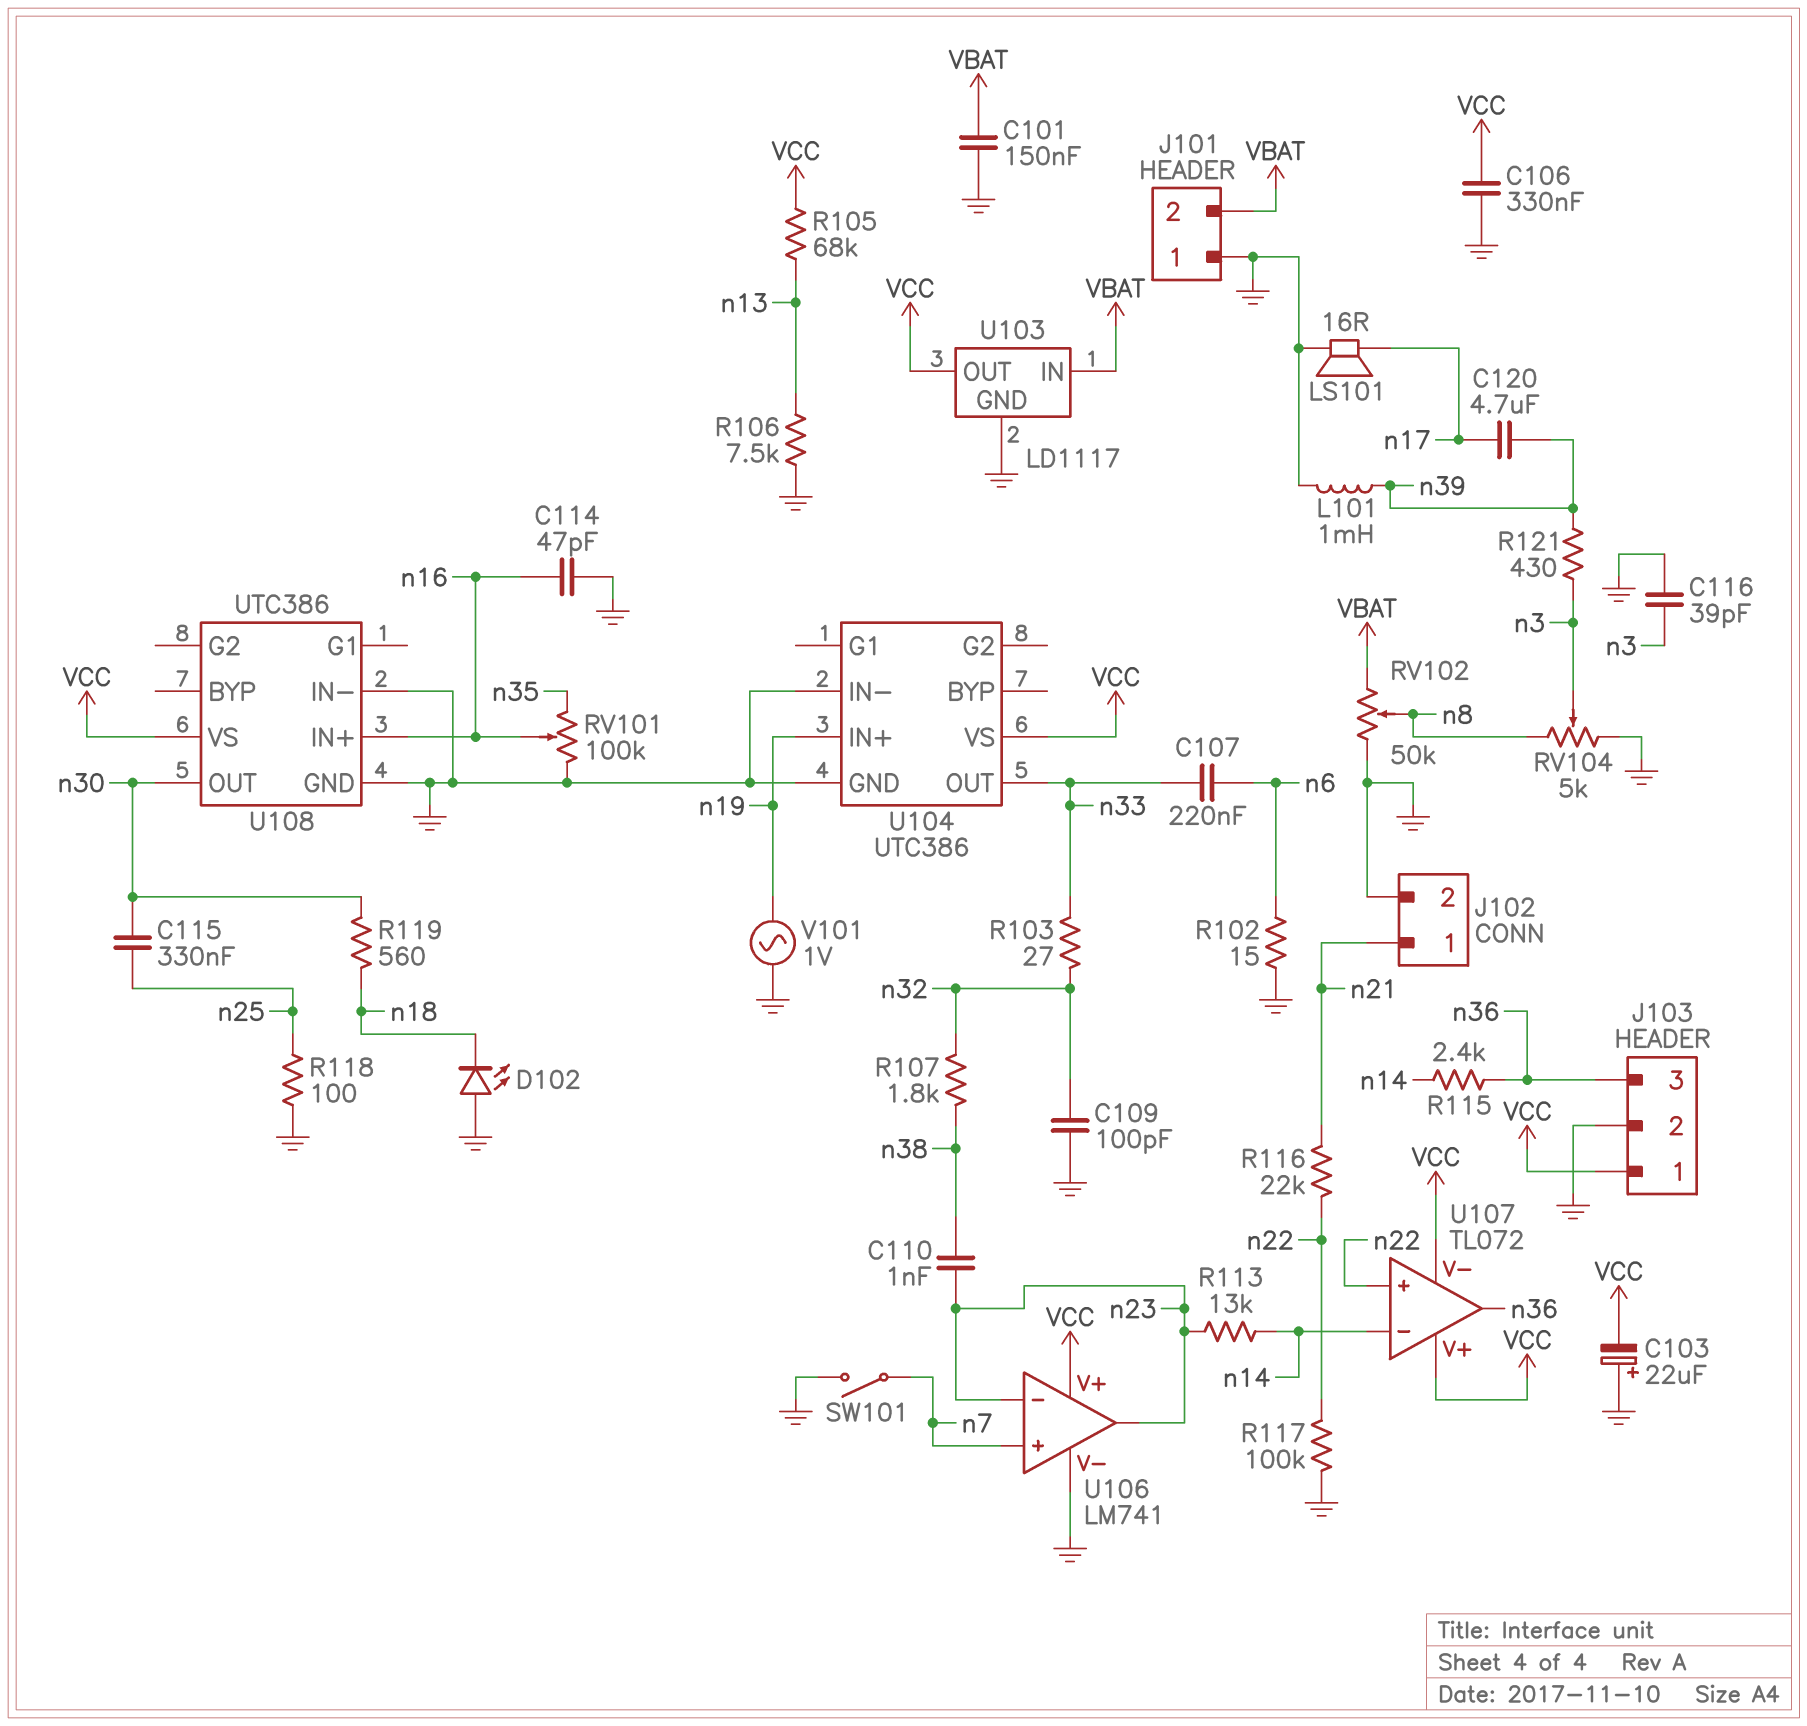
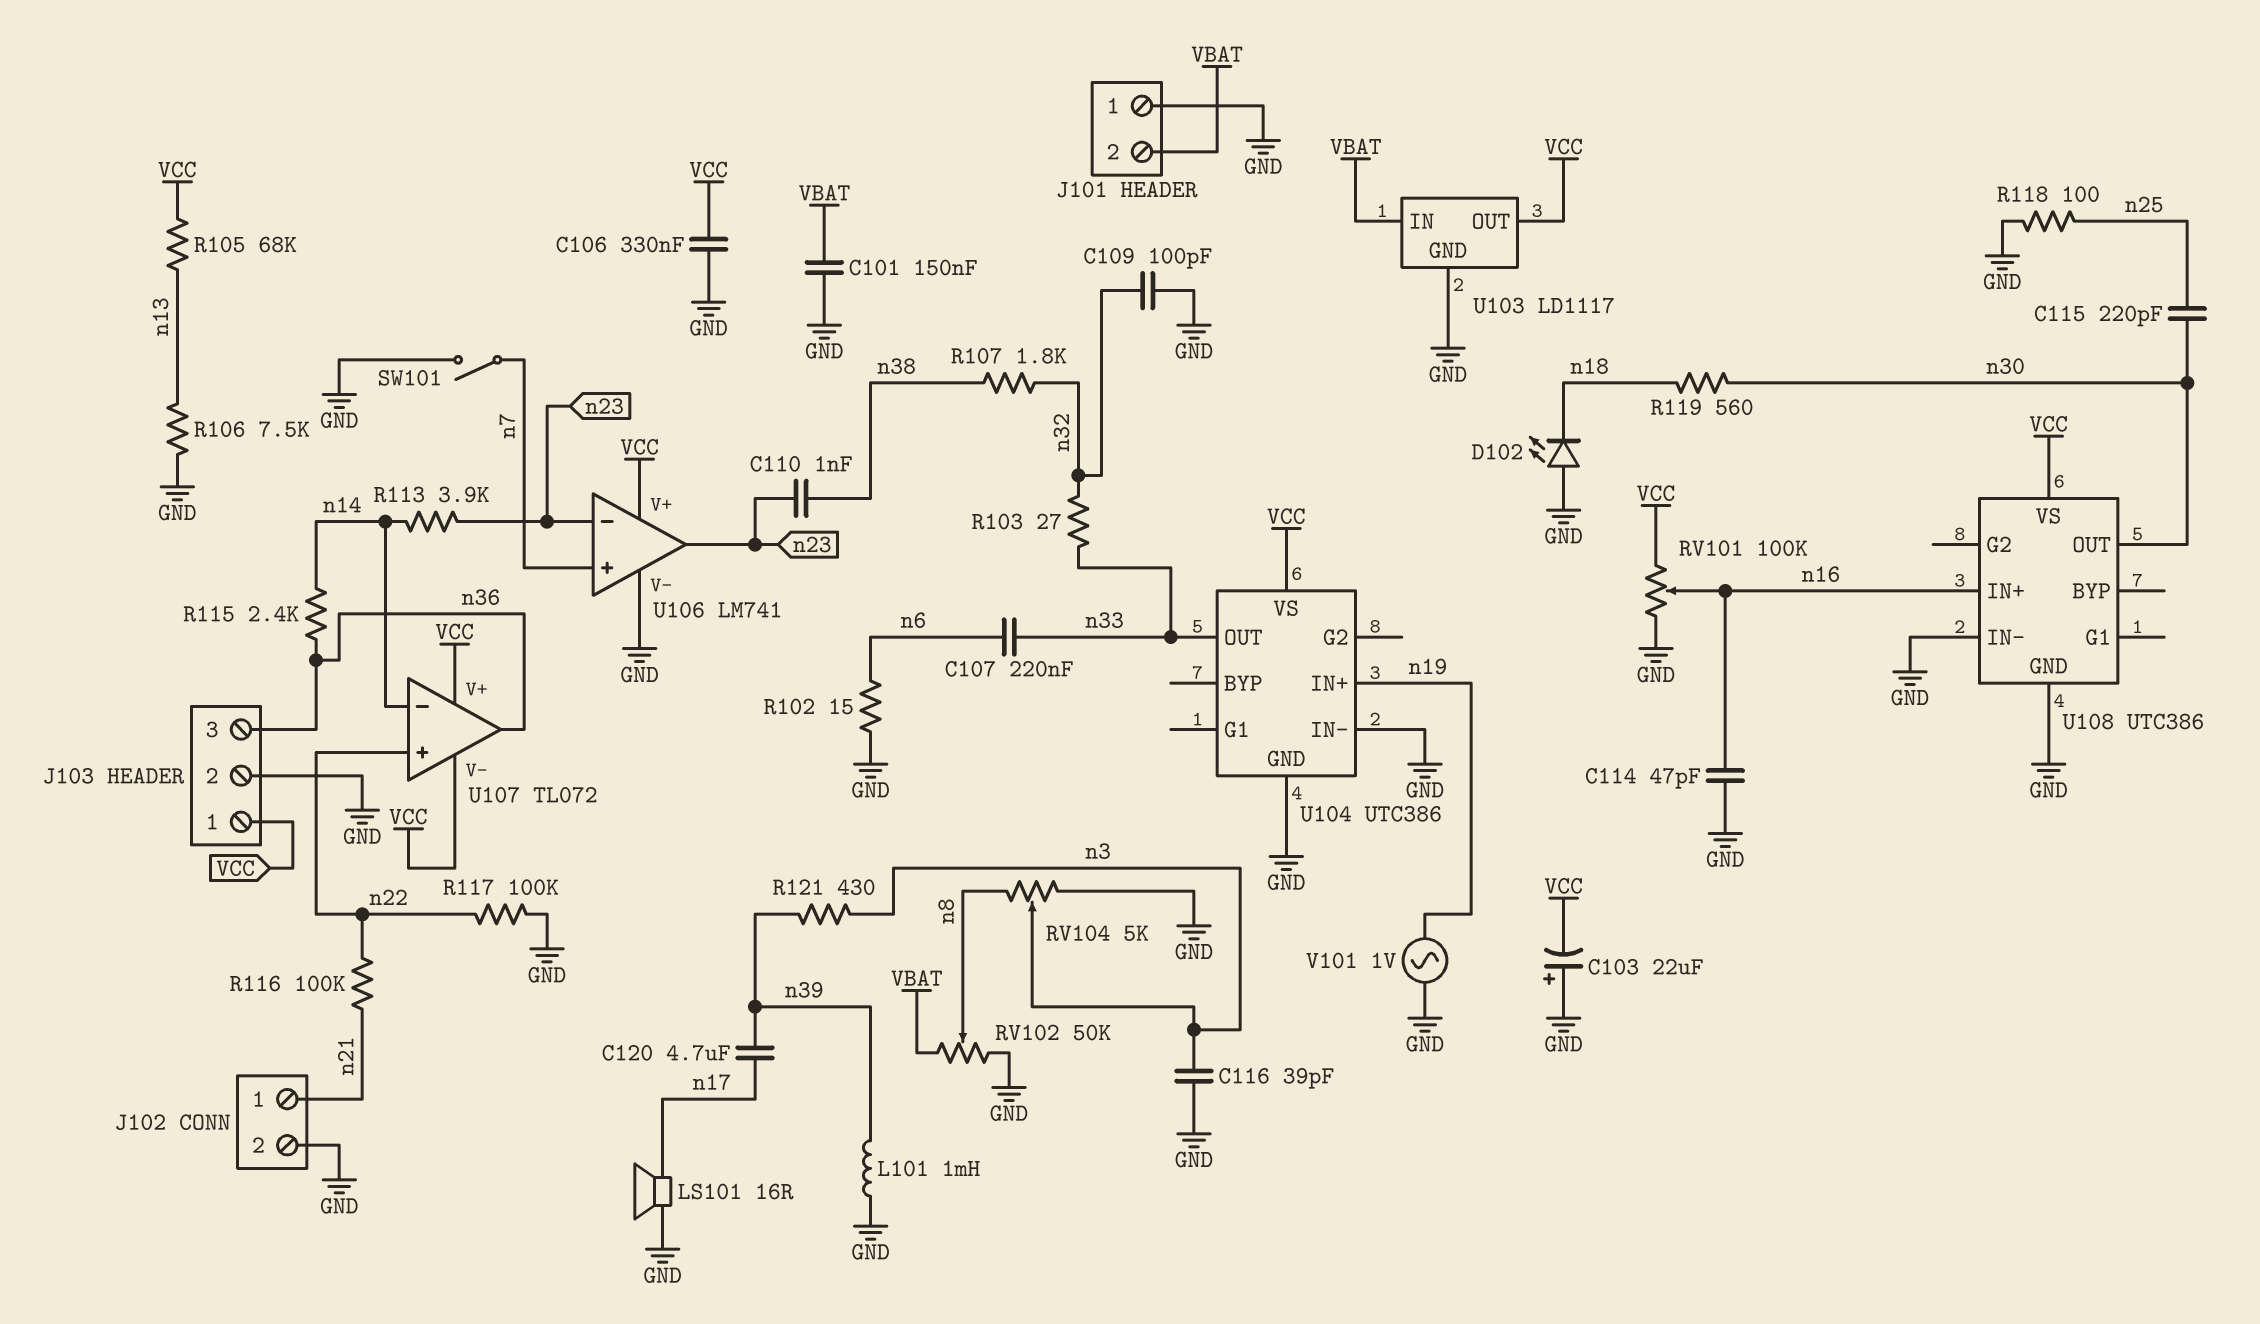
C115: 330nF (n25, n30) -> 220pF (n25, n30)
R113: 13k (n14, n23) -> 3.9k (n14, n23)
R116: 22k (n21, n22) -> 100k (n21, n22)
RV101: 100k (GND, n35, wiper n16) -> 100k (GND, VCC, wiper n16)

